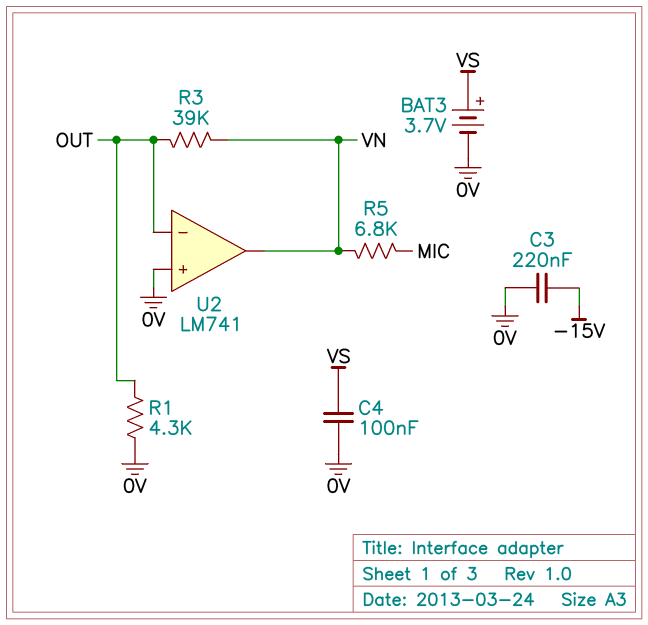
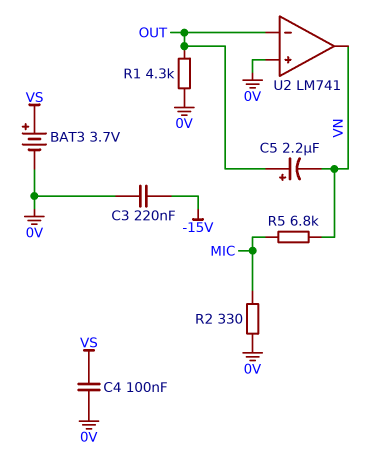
C5: none -> 2.2uF (plus OUT, minus VN)
R2: none -> 330 (0V, MIC)
R3: 39k (OUT, VN) -> none

